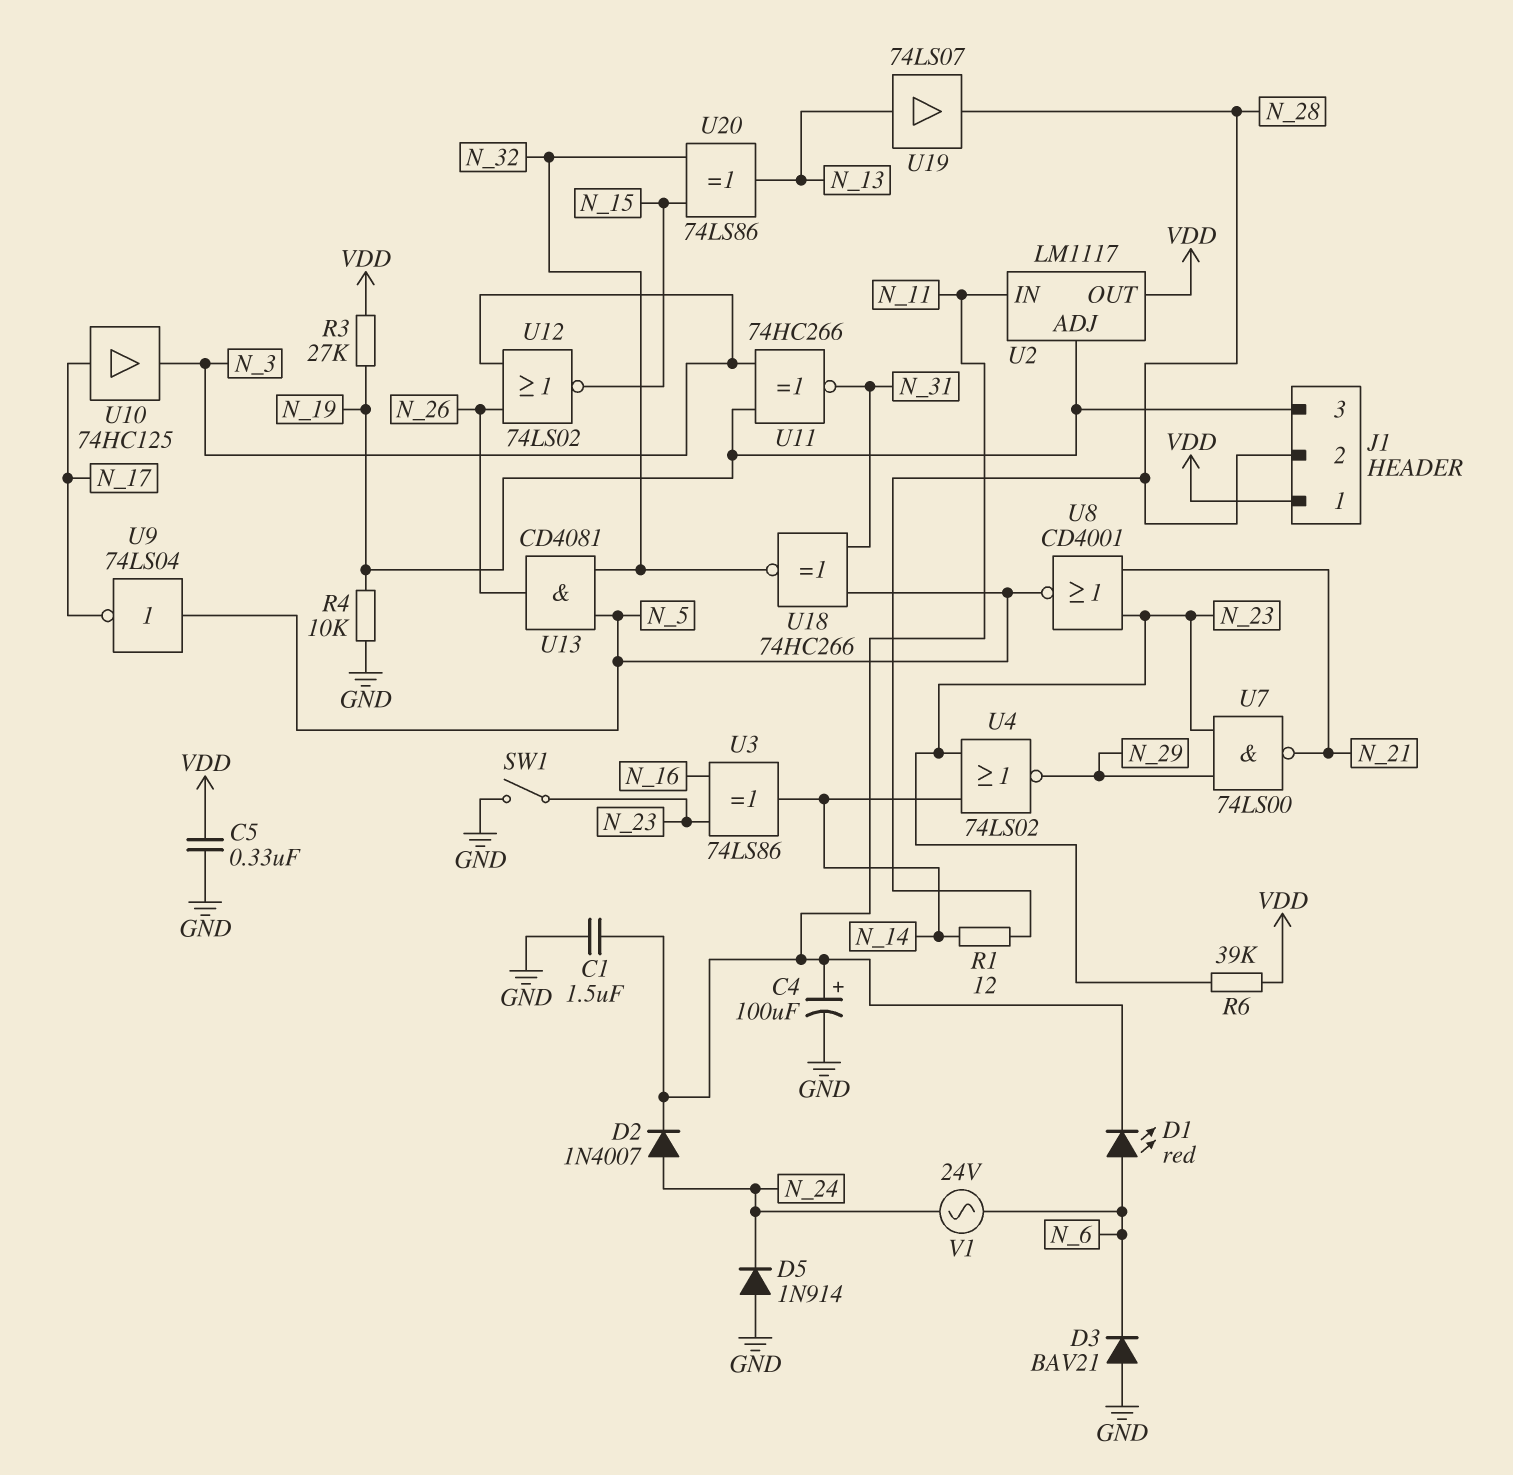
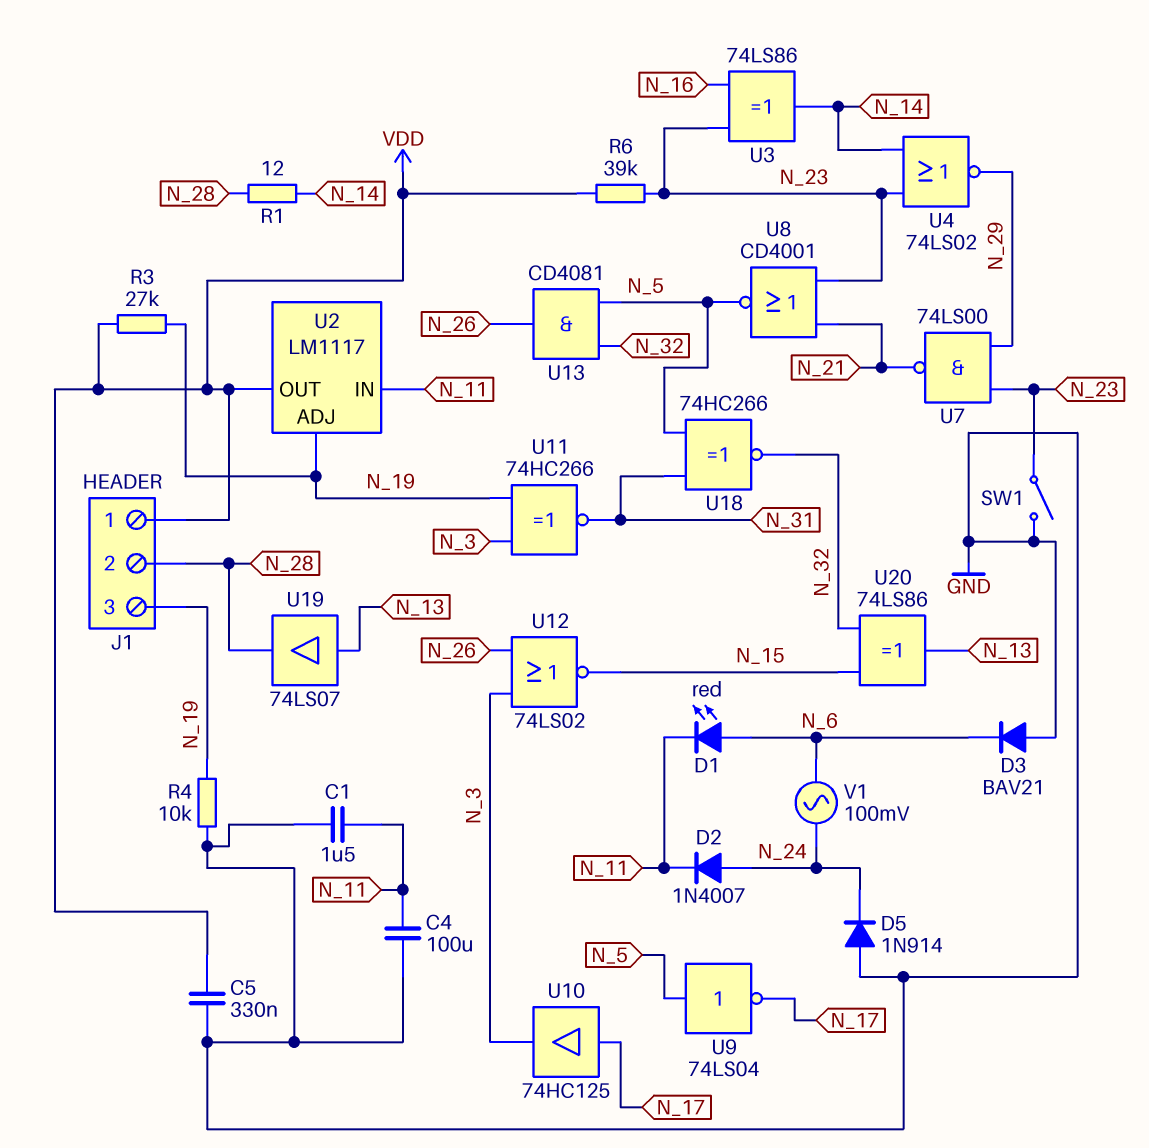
C4: 100uF (plus N_11, minus GND) -> 100uF (GND, N_11)
V1: AC 24V (N_6, N_24) -> AC 100mV (N_6, N_24)

